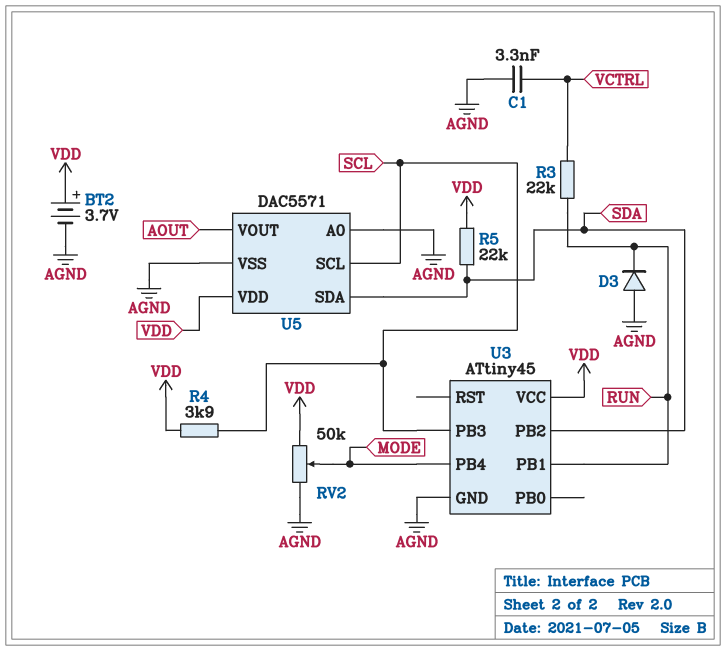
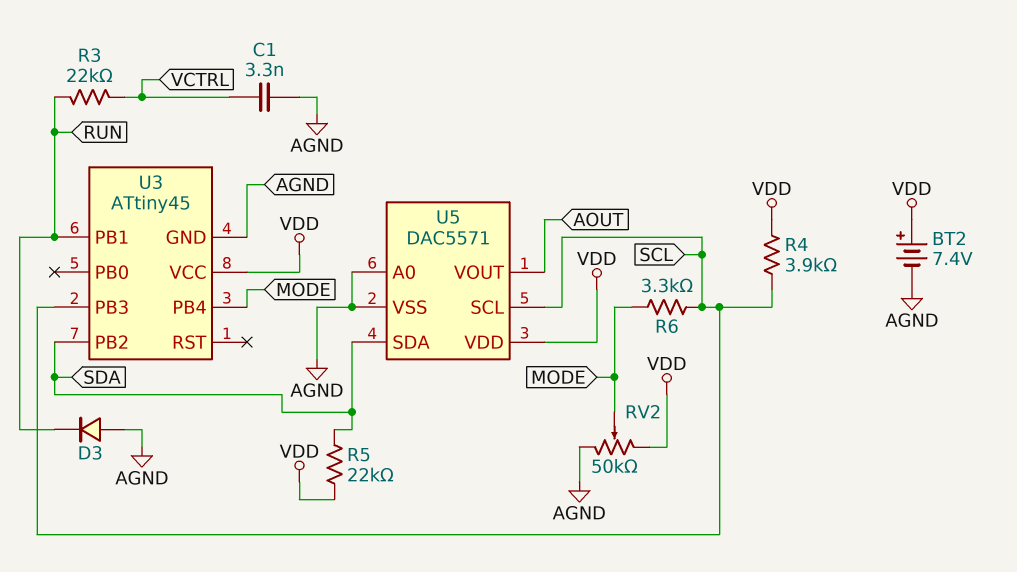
BT2: 3.7V (plus VDD, minus AGND) -> 7.4V (plus VDD, minus AGND)
R6: none -> 3.3k (MODE, SCL)

